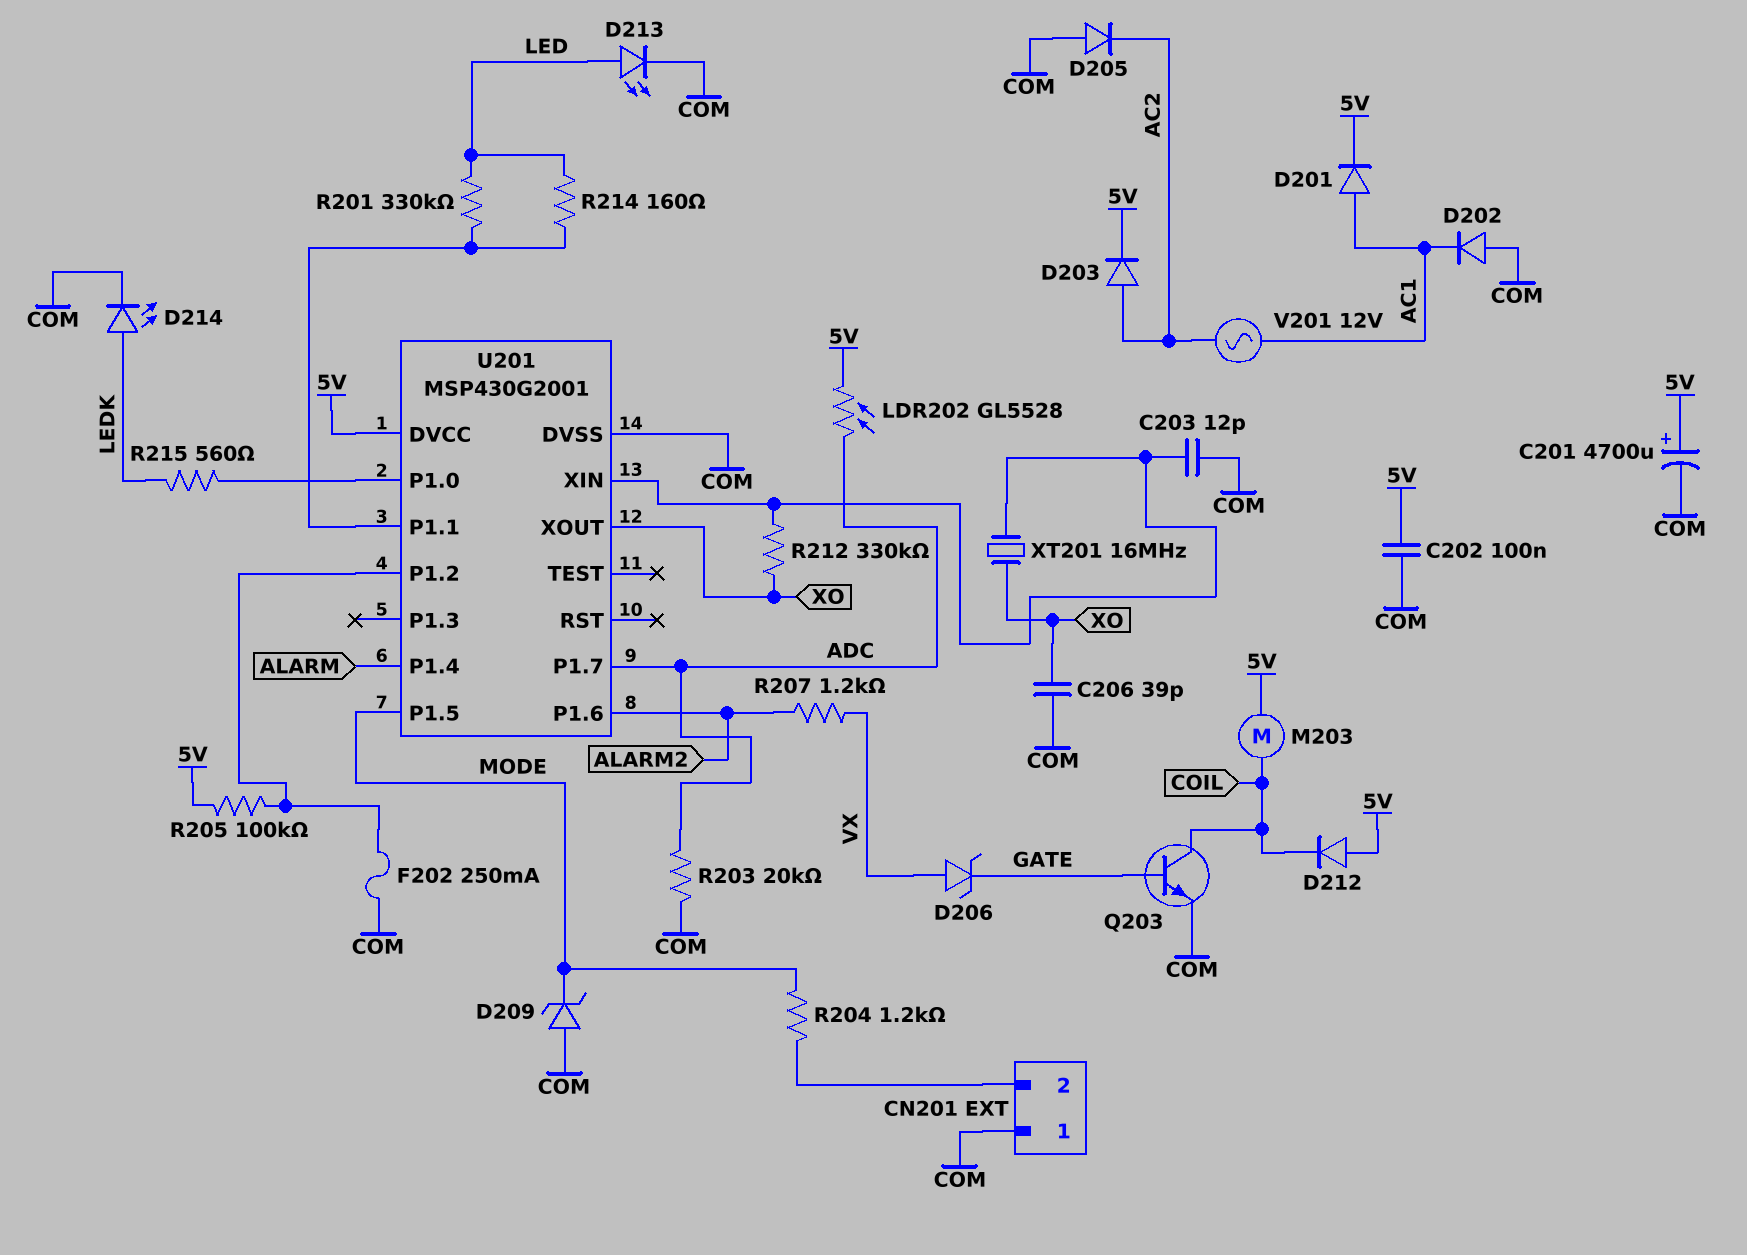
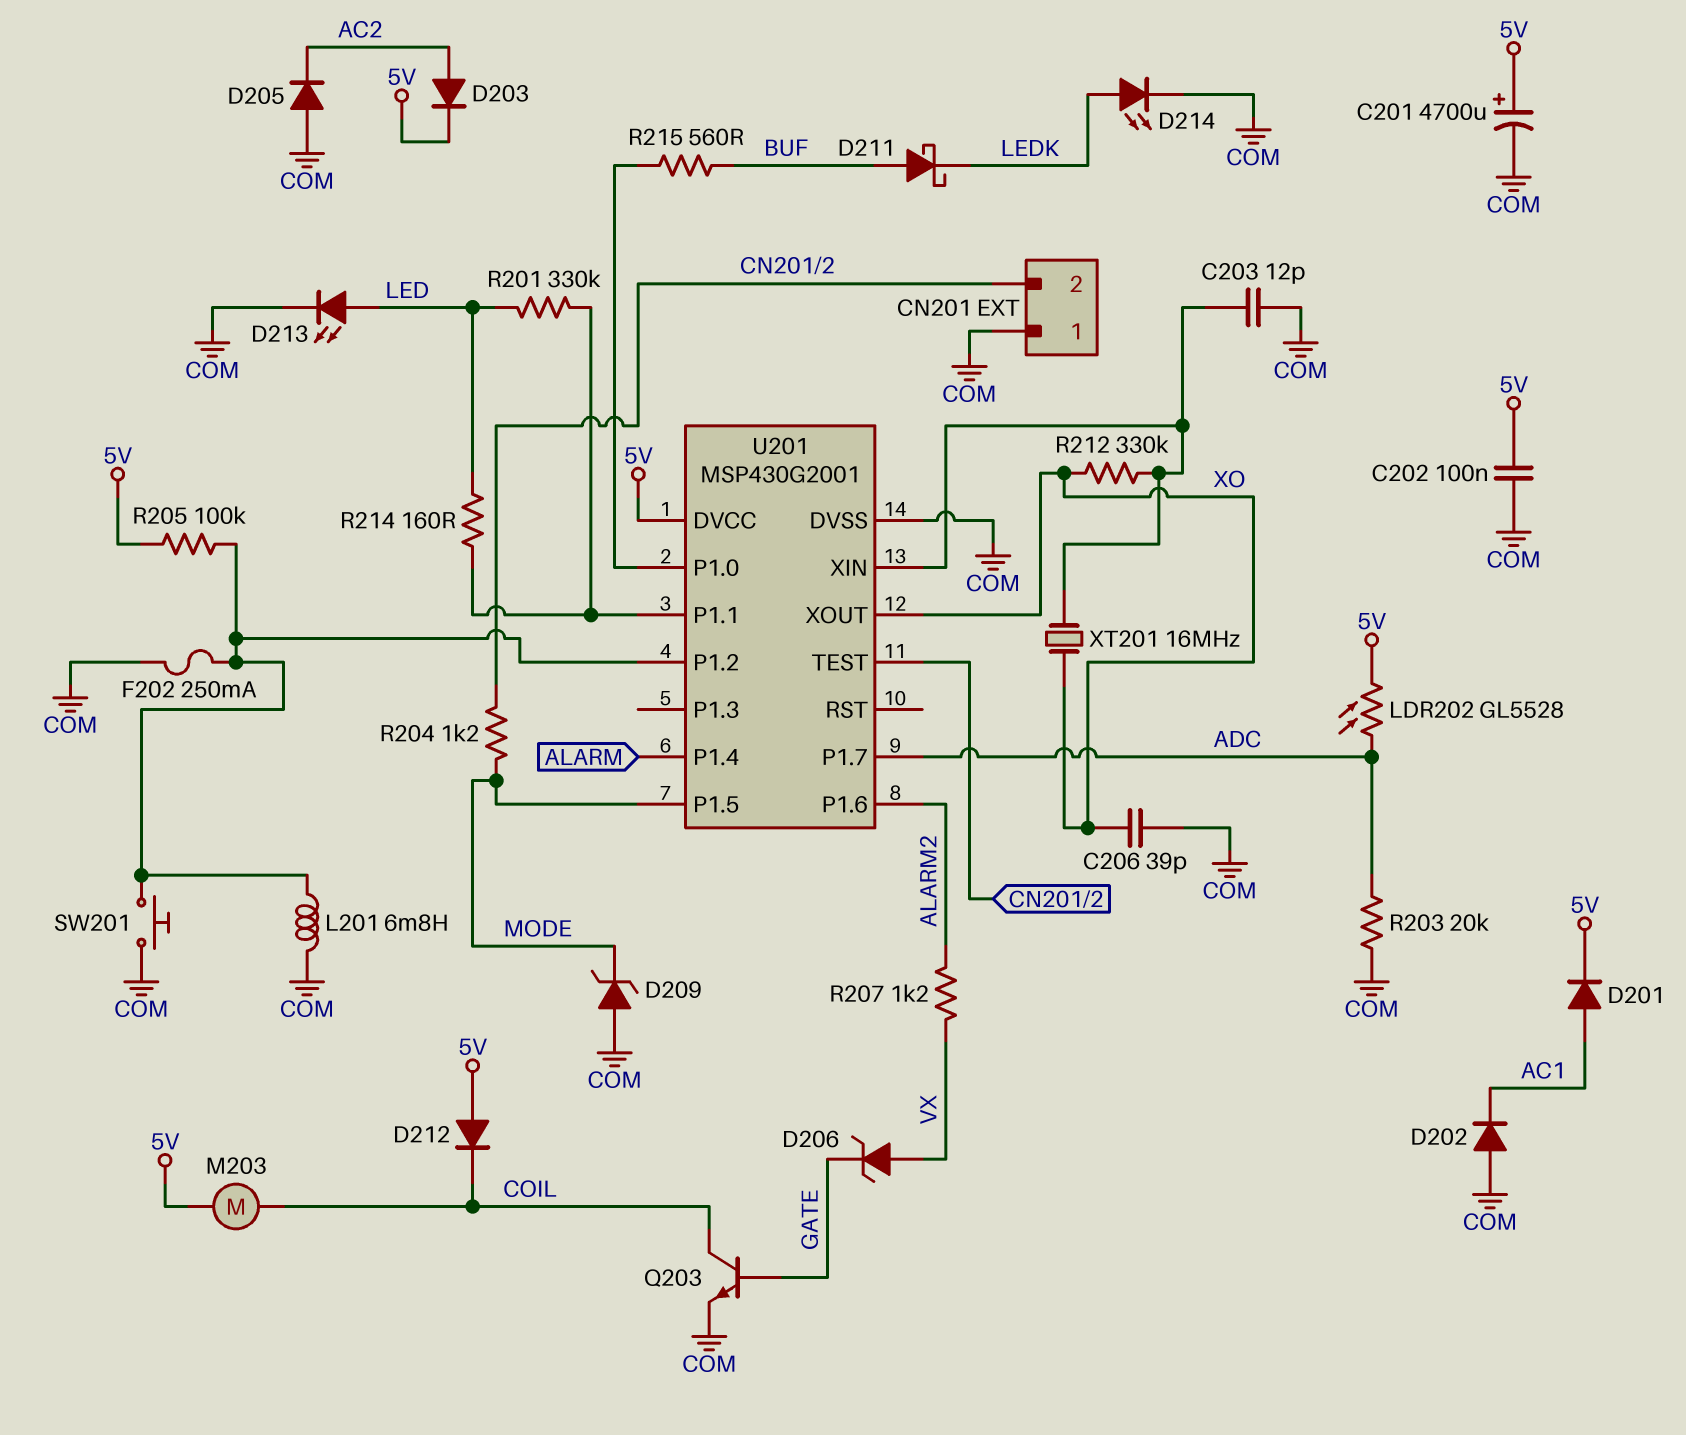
D211: none -> schottky (A BUF, K LEDK)
L201: none -> 6.8mH (COM, U201/P1.2)
R215: 560 (LEDK, U201/P1.0) -> 560 (BUF, U201/P1.0)
SW201: none -> button (COM, U201/P1.2)
U201 pin TEST: none -> CN201/2
V201: AC 12V (AC1, AC2) -> none

